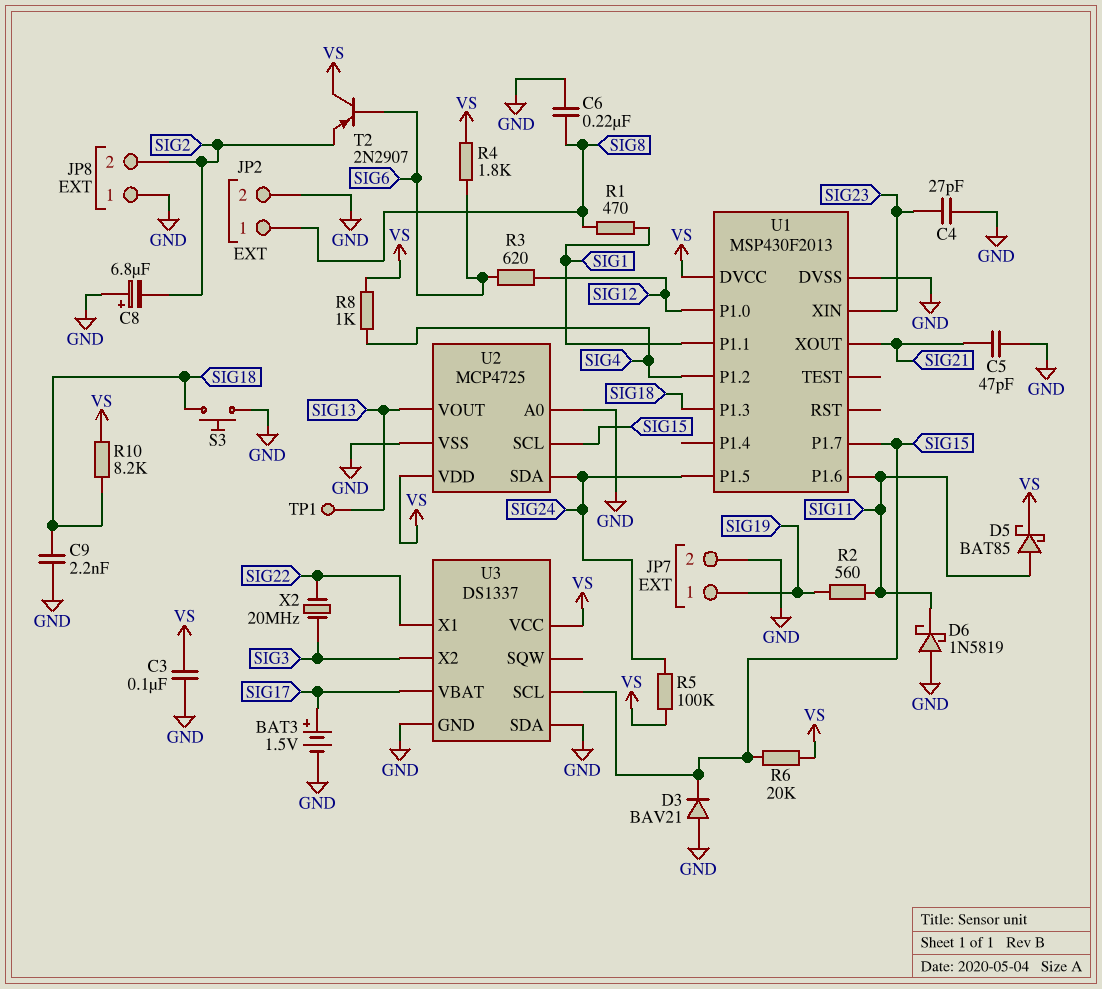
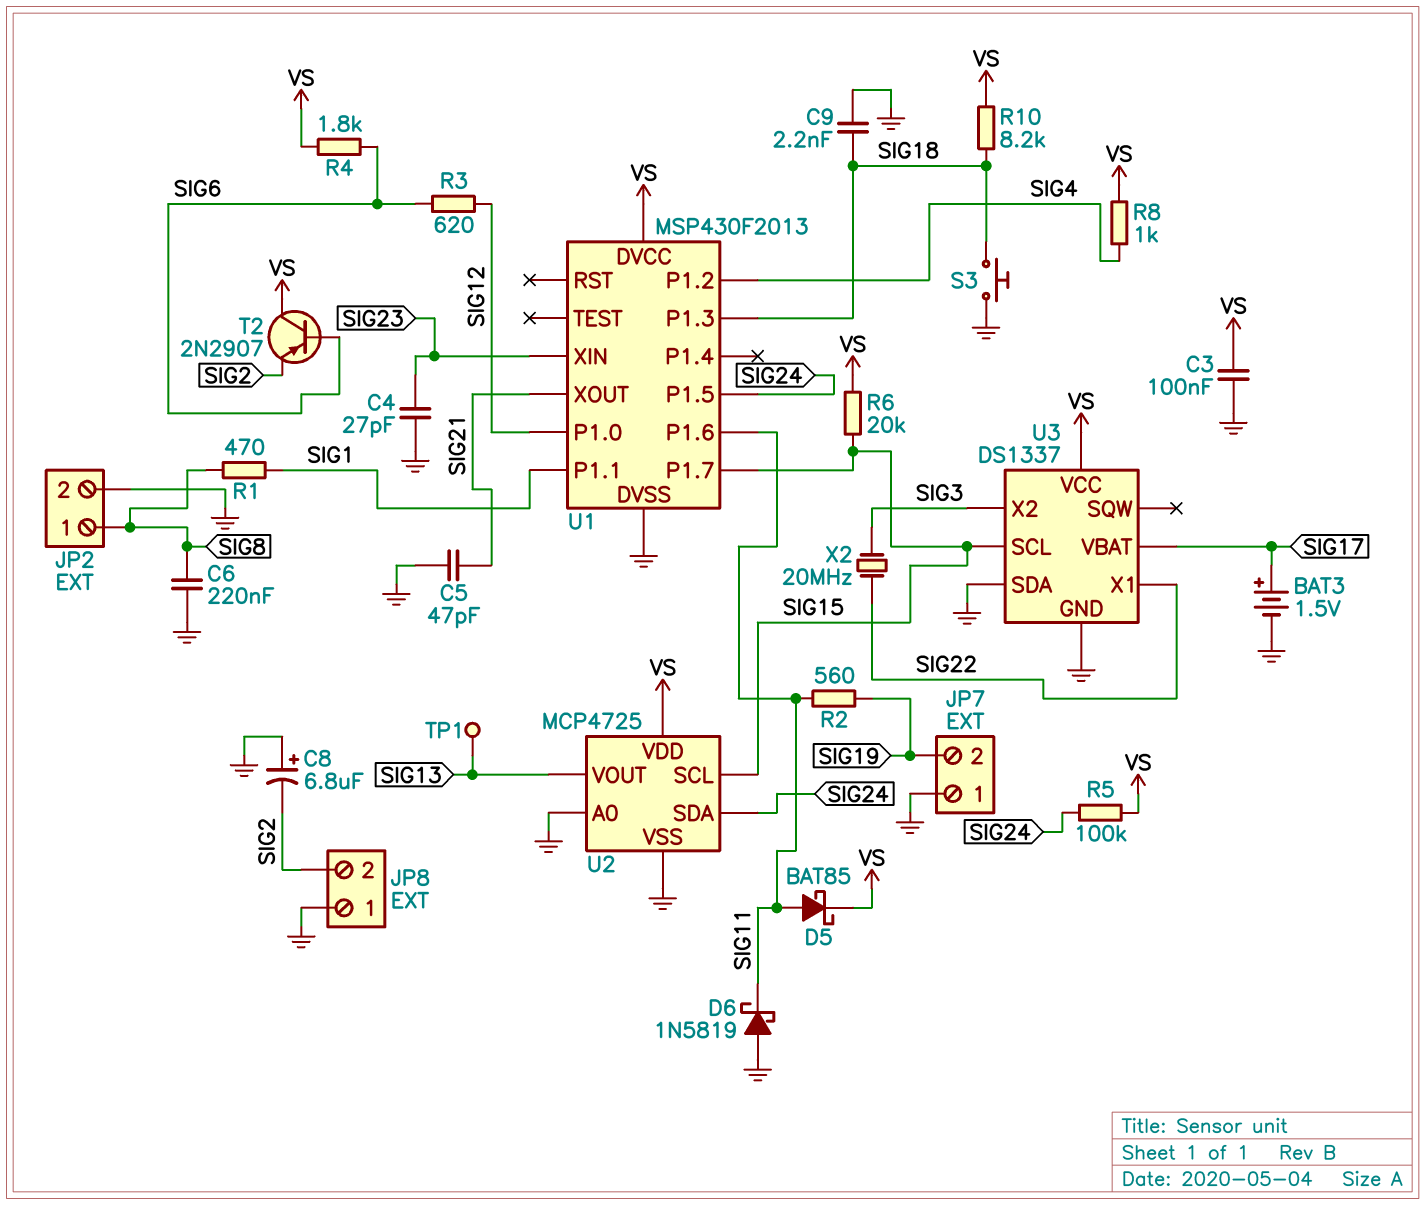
D3: diode BAV21 (A GND, K SIG15) -> none
JP7 pin 1: SIG19 -> GND
JP7 pin 2: GND -> SIG19

